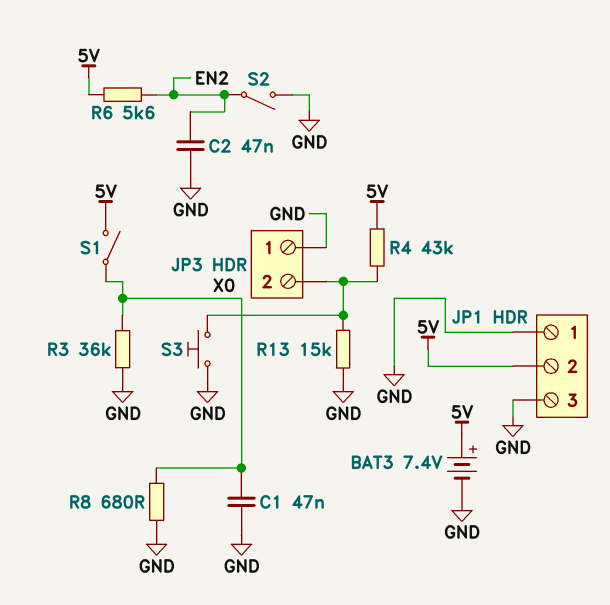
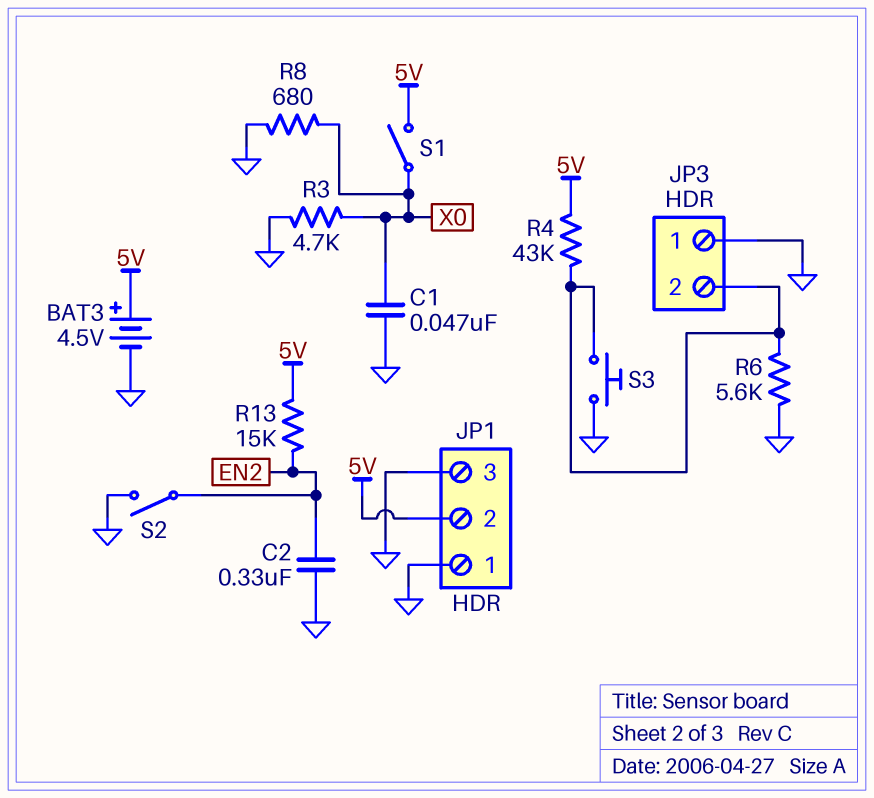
BAT3: 7.4V (plus 5V, minus GND) -> 4.5V (plus 5V, minus GND)
C2: 47nF (EN2, GND) -> 330nF (EN2, GND)
R3: 36k (GND, X0) -> 4.7k (GND, X0)
R6: 5.6k (5V, EN2) -> 5.6k (GND, JP3/2)
R13: 15k (GND, JP3/2) -> 15k (5V, EN2)

